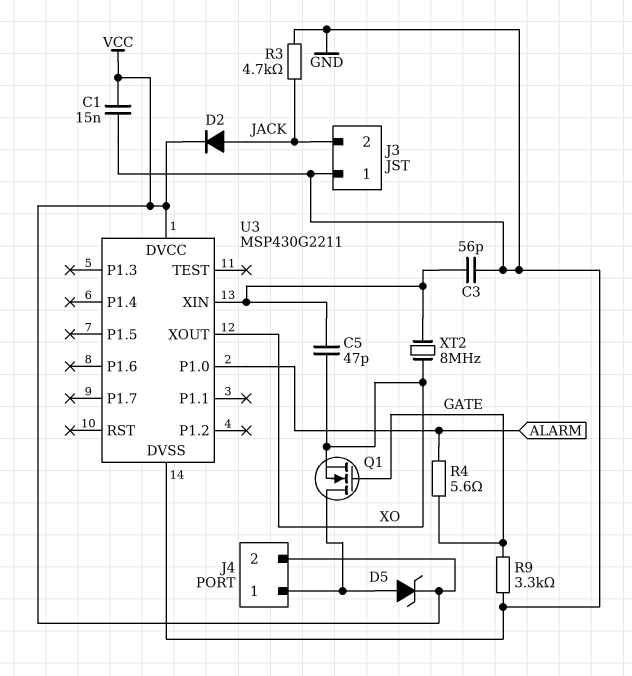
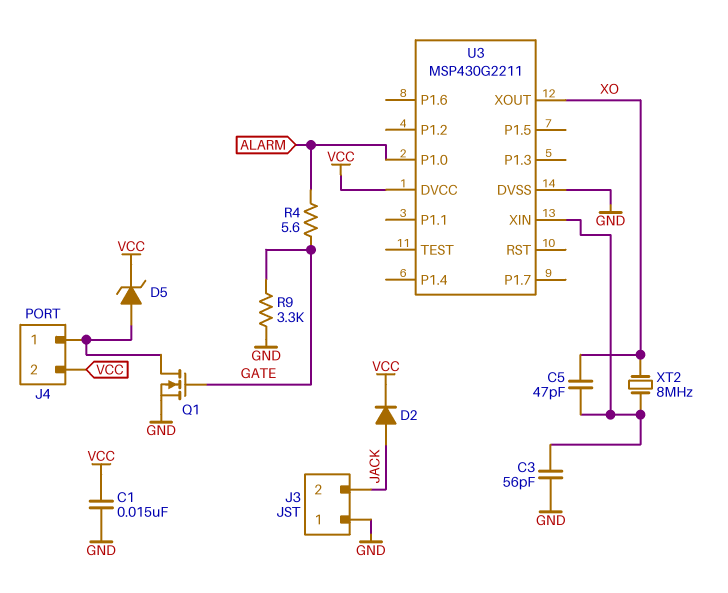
Q1: NMOS (G GATE, D J4/1, S XO) -> NMOS (G GATE, D J4/1, S GND)
R3: 4.7k (GND, JACK) -> none

